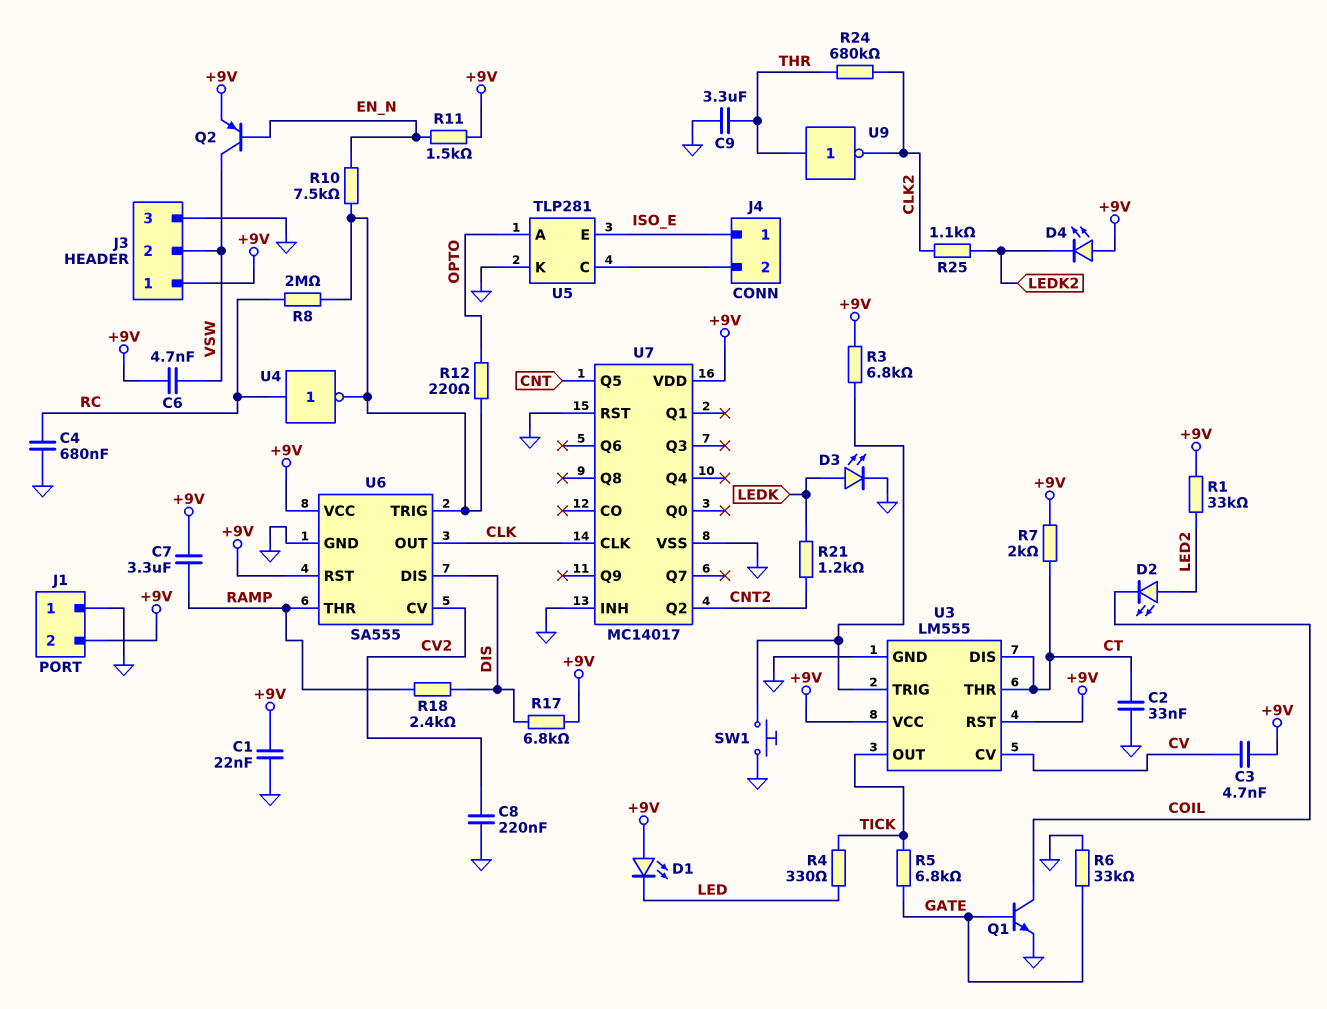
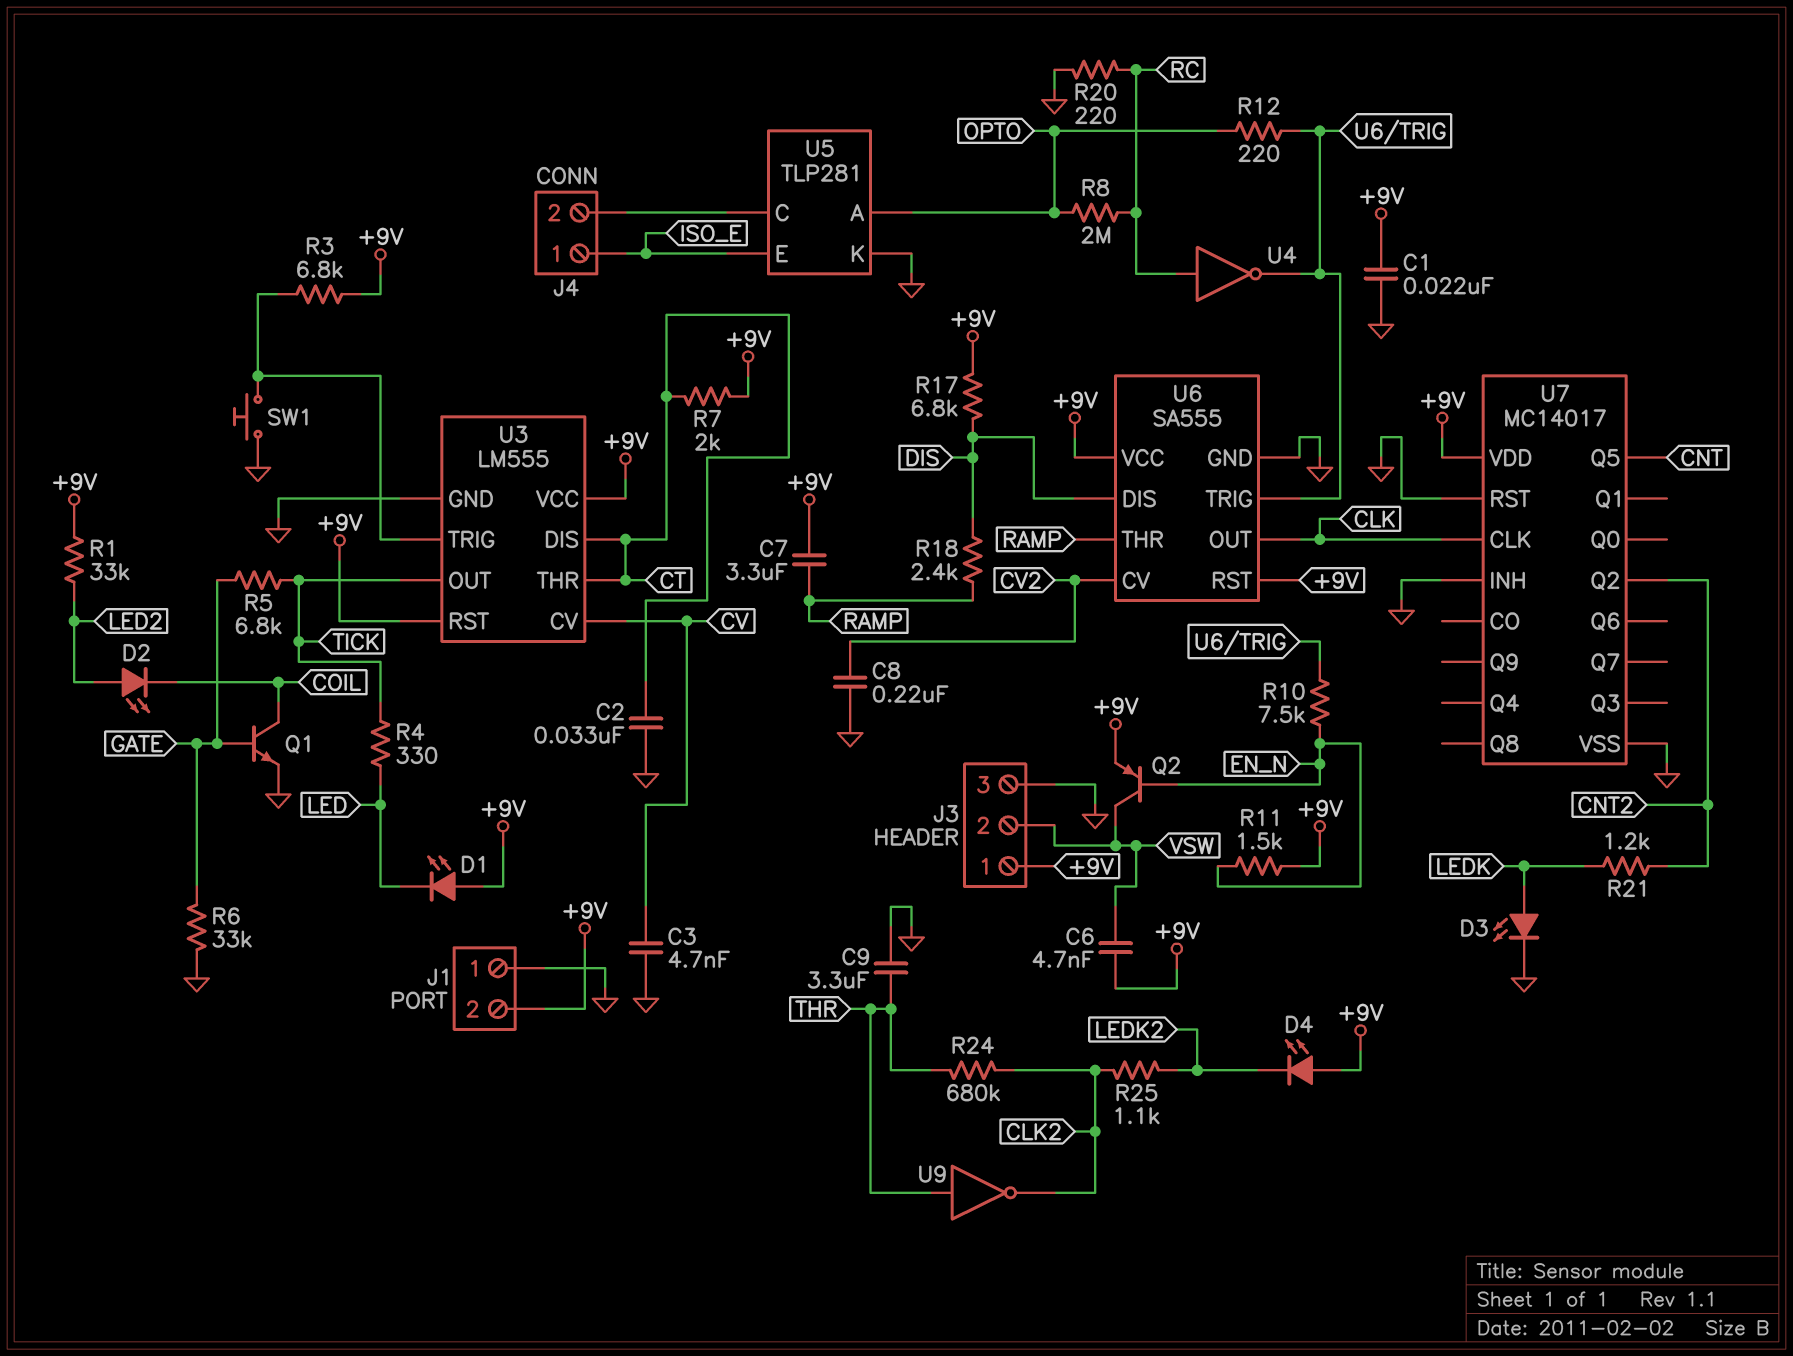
C3: 4.7nF (+9V, CV) -> 4.7nF (CV, GND)
C4: 680nF (GND, RC) -> none
R8: 2M (RC, U6/TRIG) -> 2M (OPTO, RC)
R20: none -> 220 (GND, RC)

